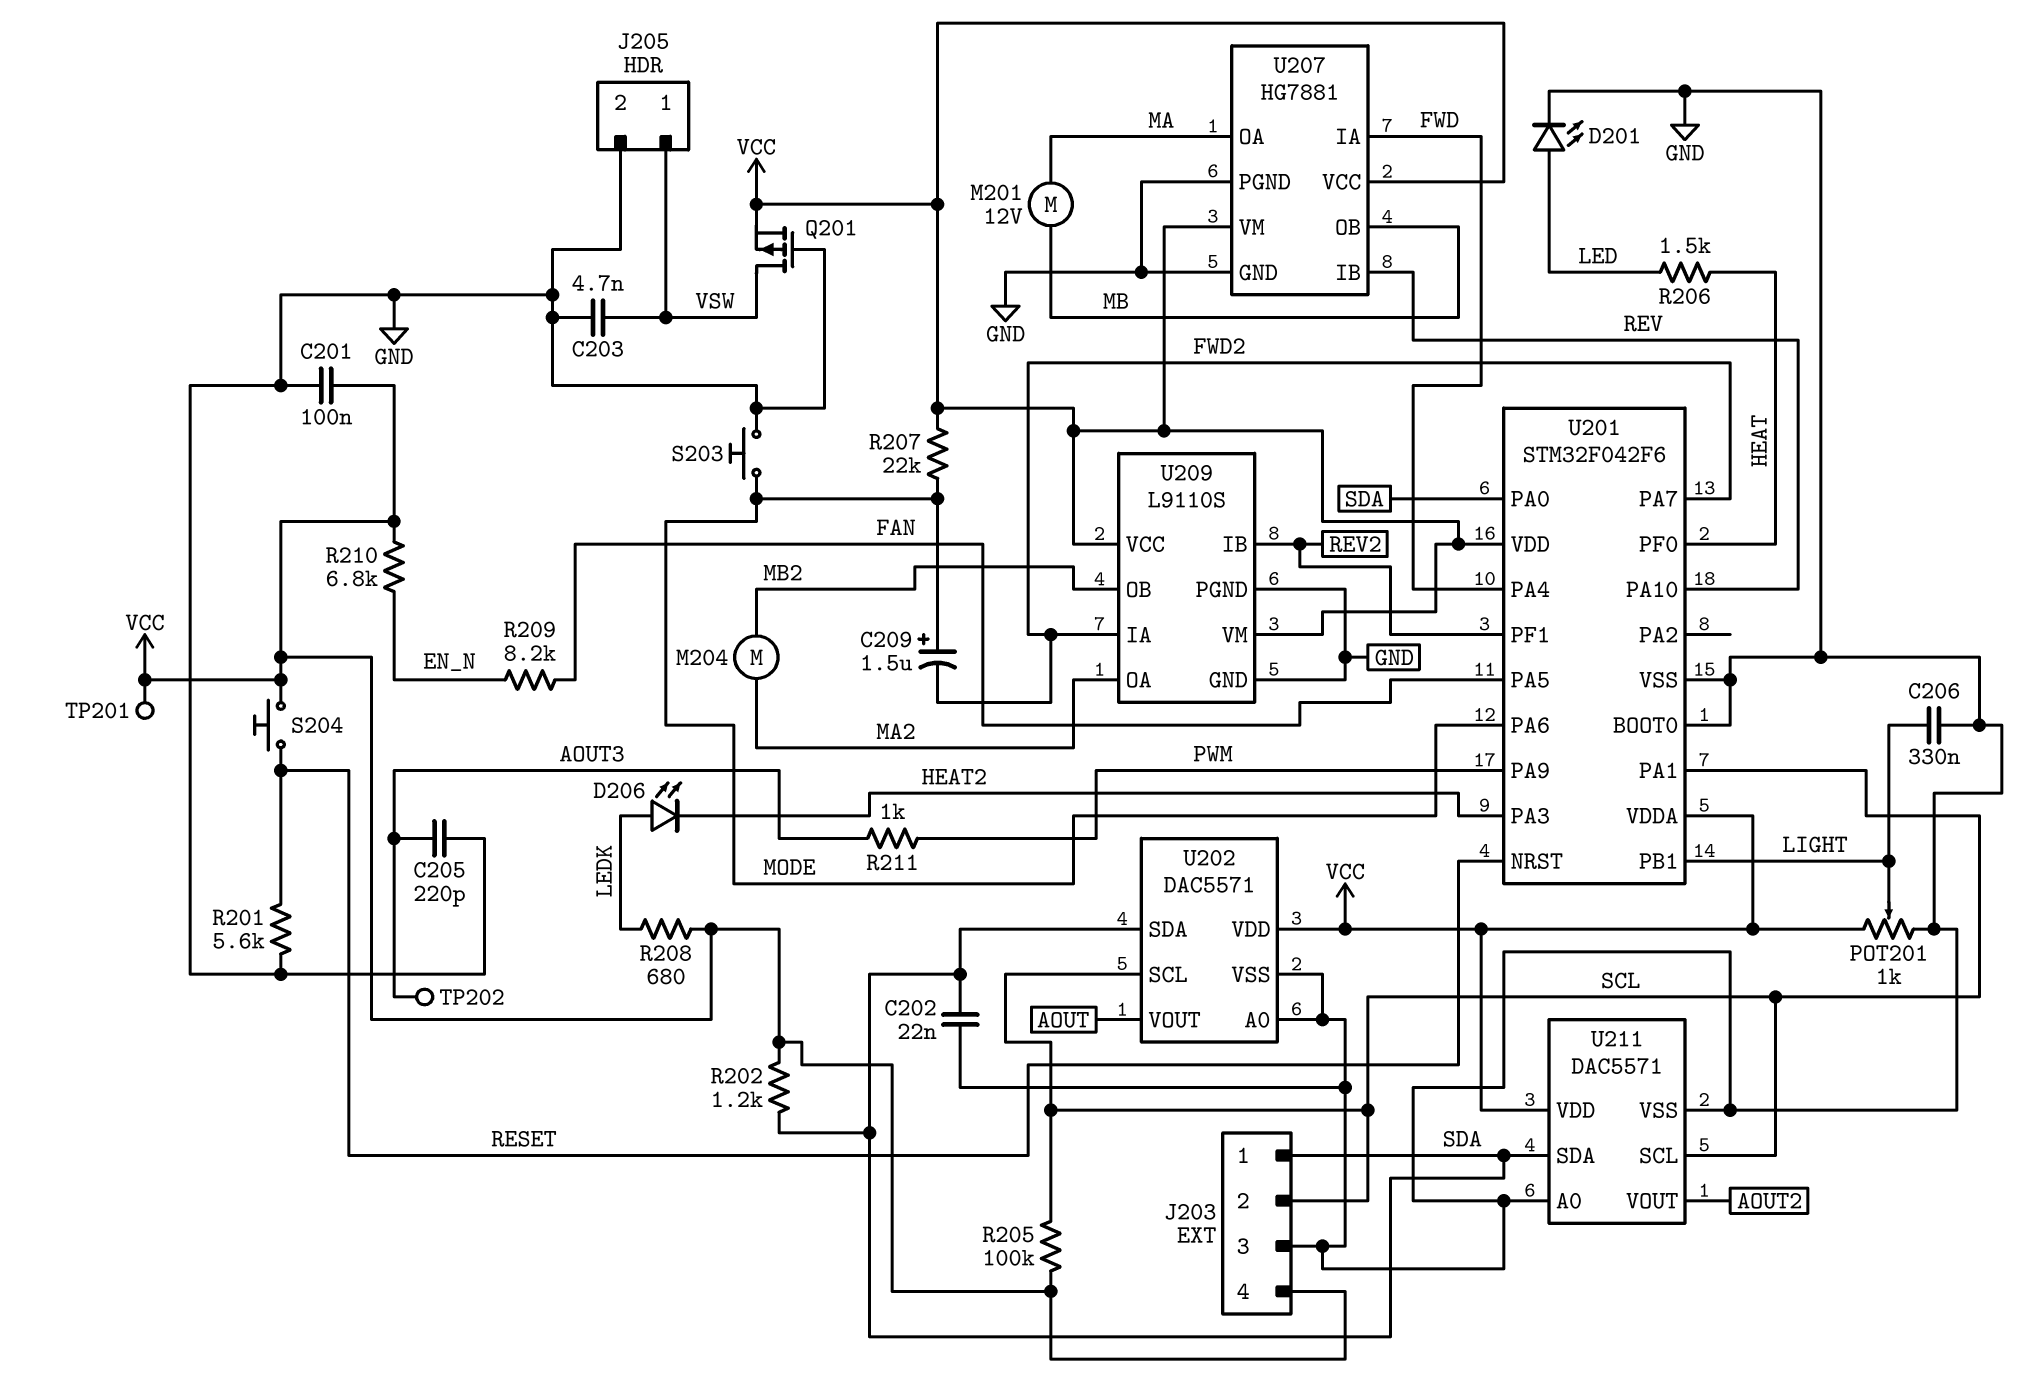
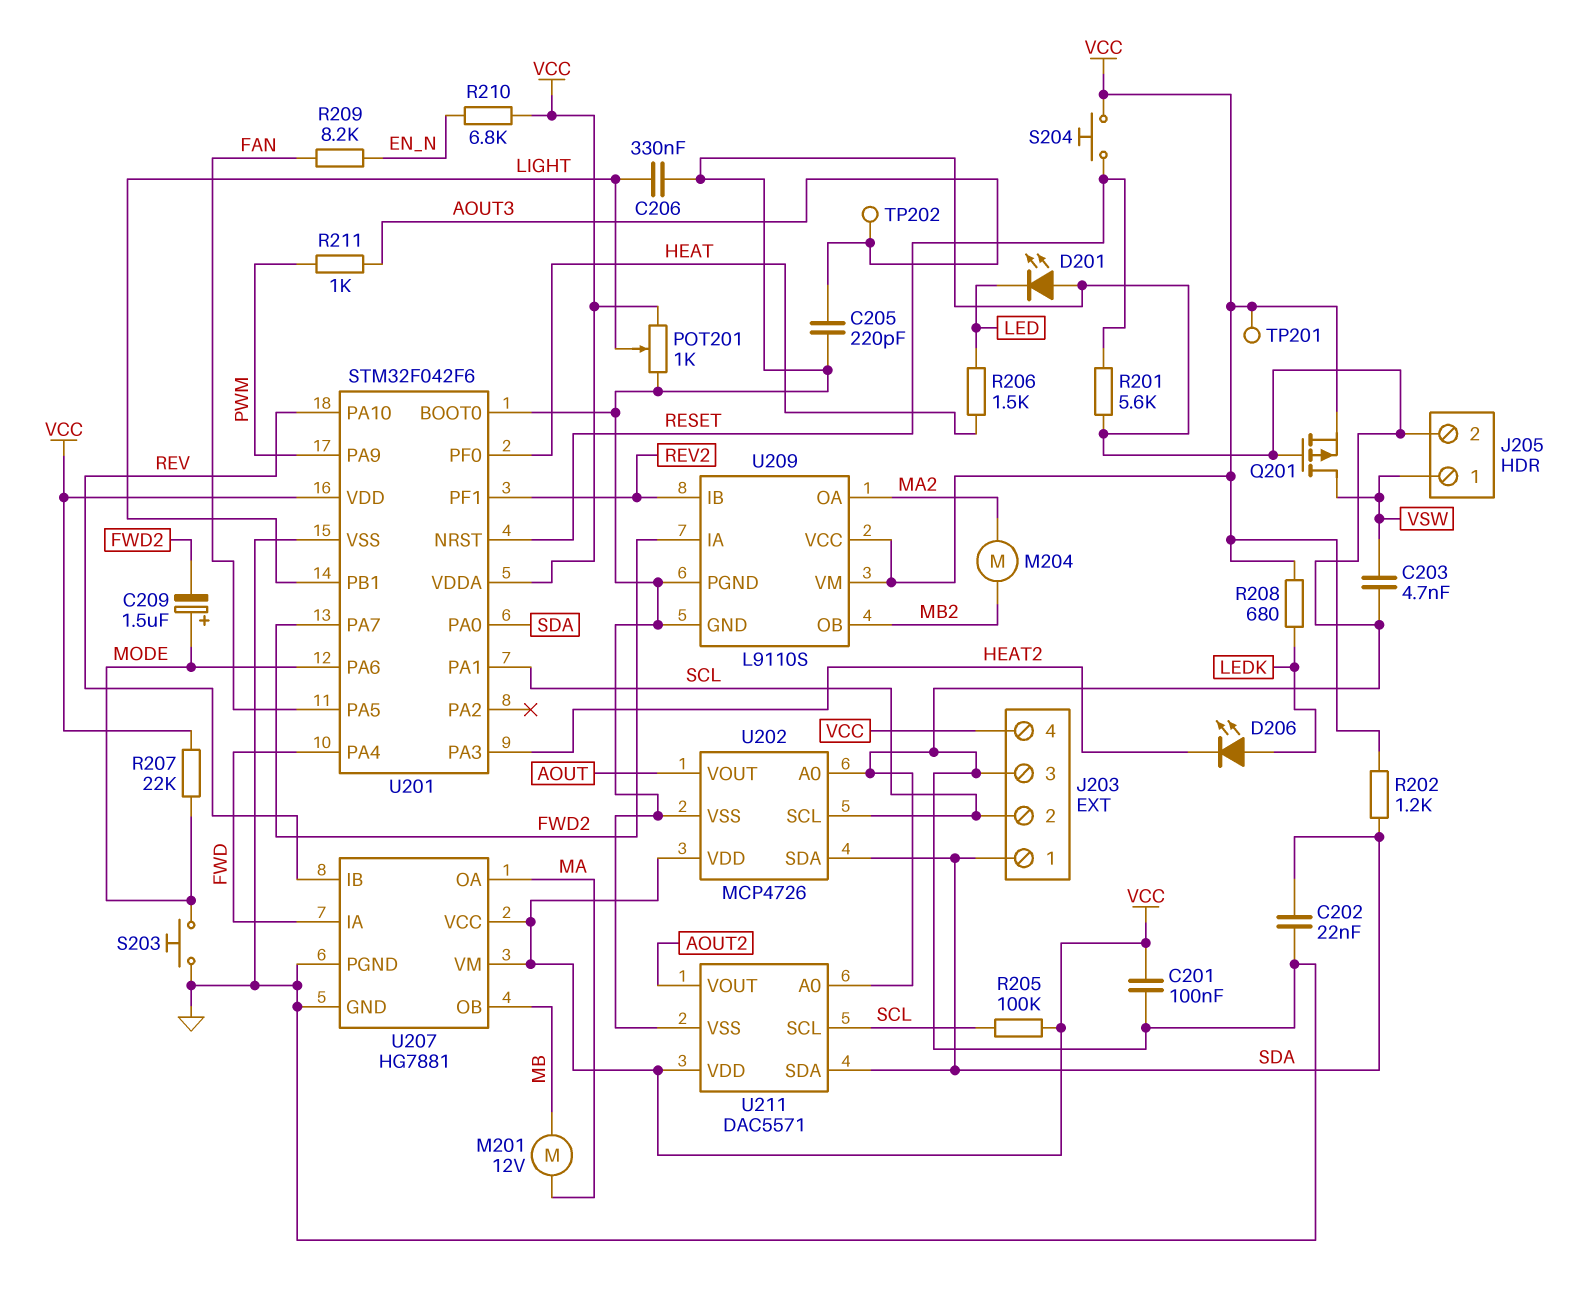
D201: LED (A LED, K GND) -> LED (A GND, K LED)
U202: DAC5571 -> MCP4726

